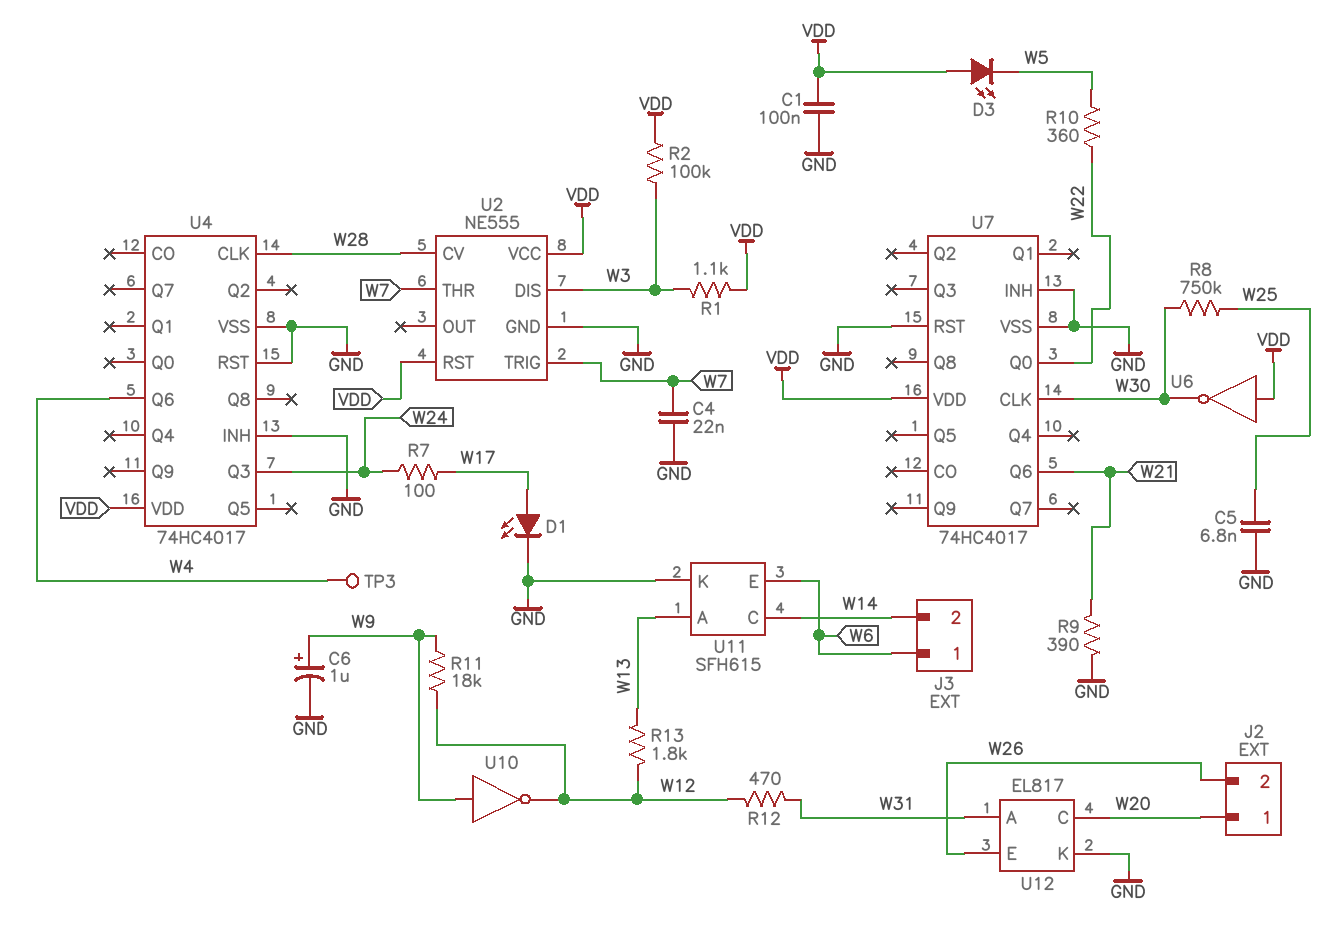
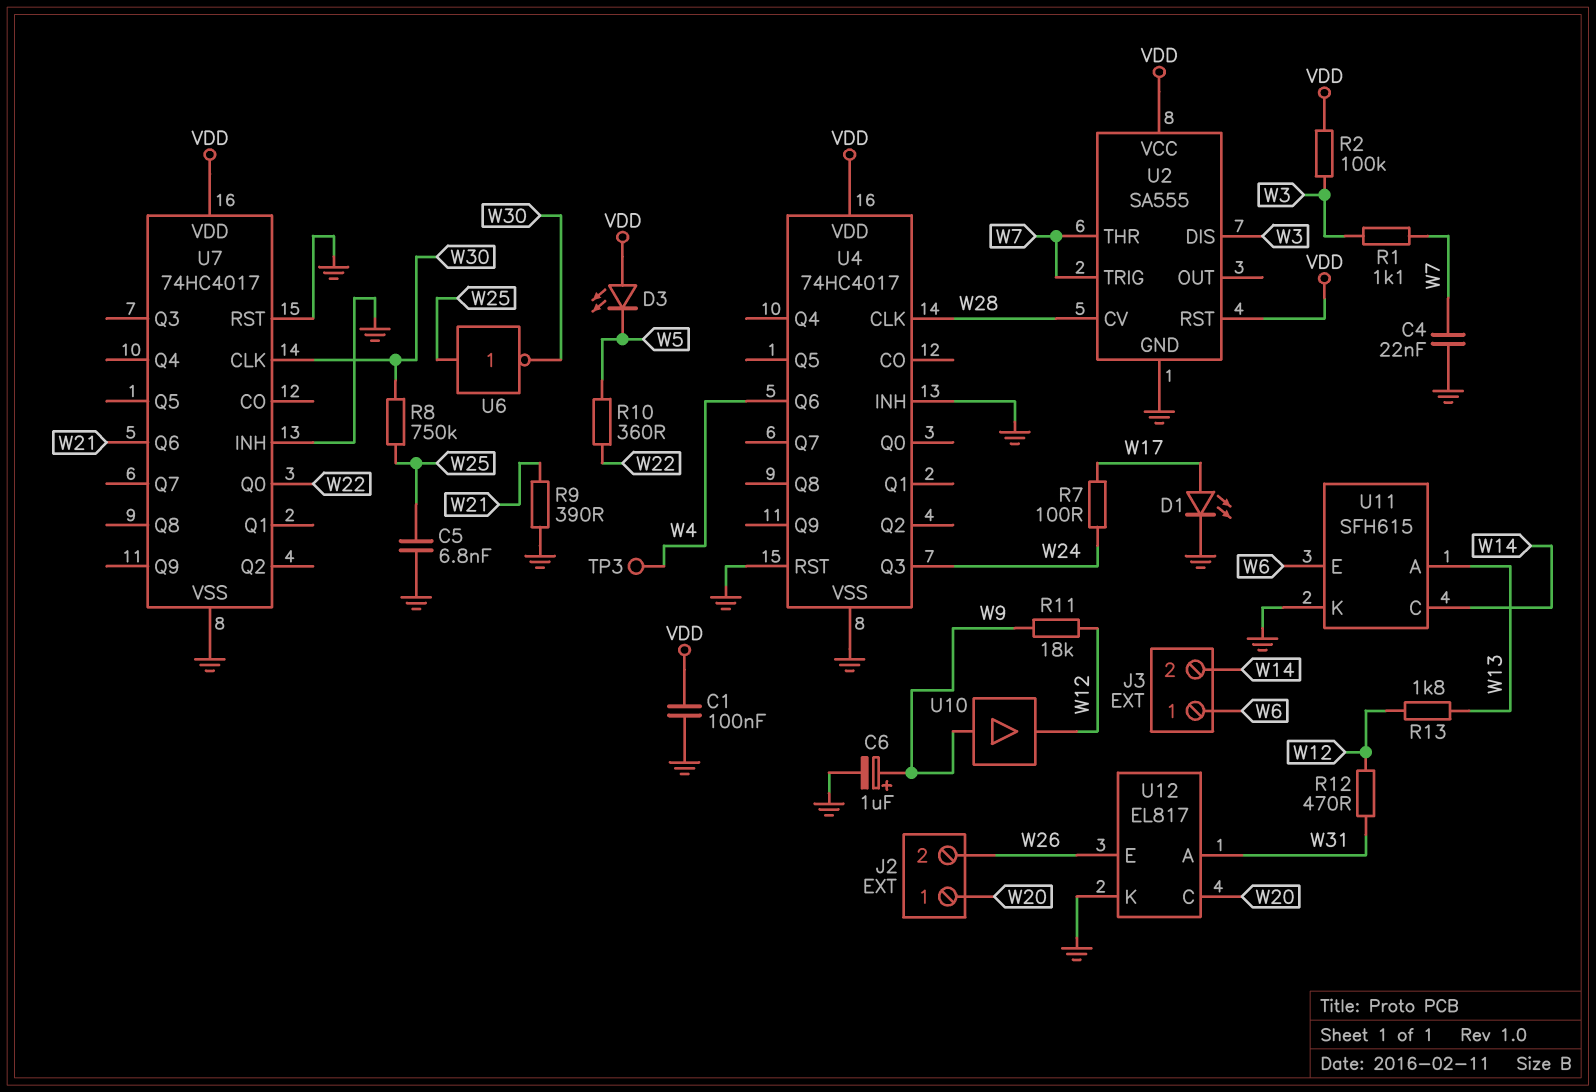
R1: 1.1k (VDD, W3) -> 1.1k (W3, W7)
U2: NE555 -> SA555
U6: NOT (in VDD, out W30) -> NOT (in W25, out W30)
U10: NOT (in W9, out W12) -> buffer (in W9, out W12)

